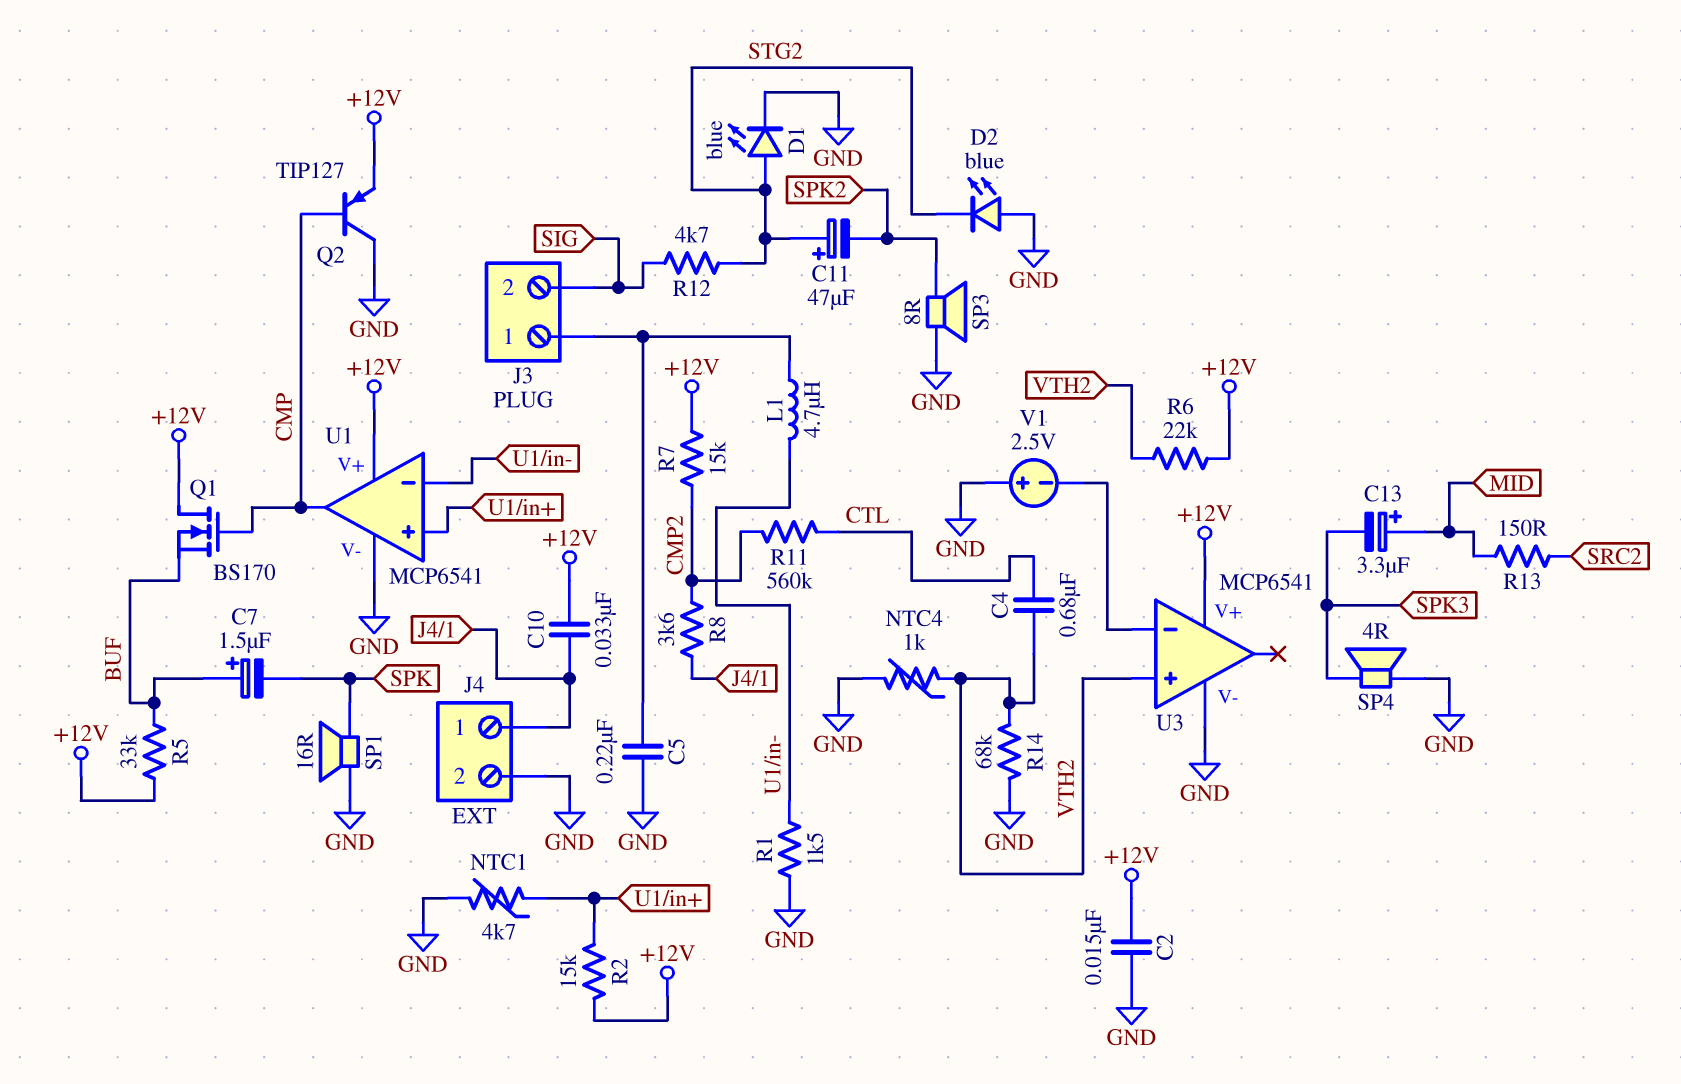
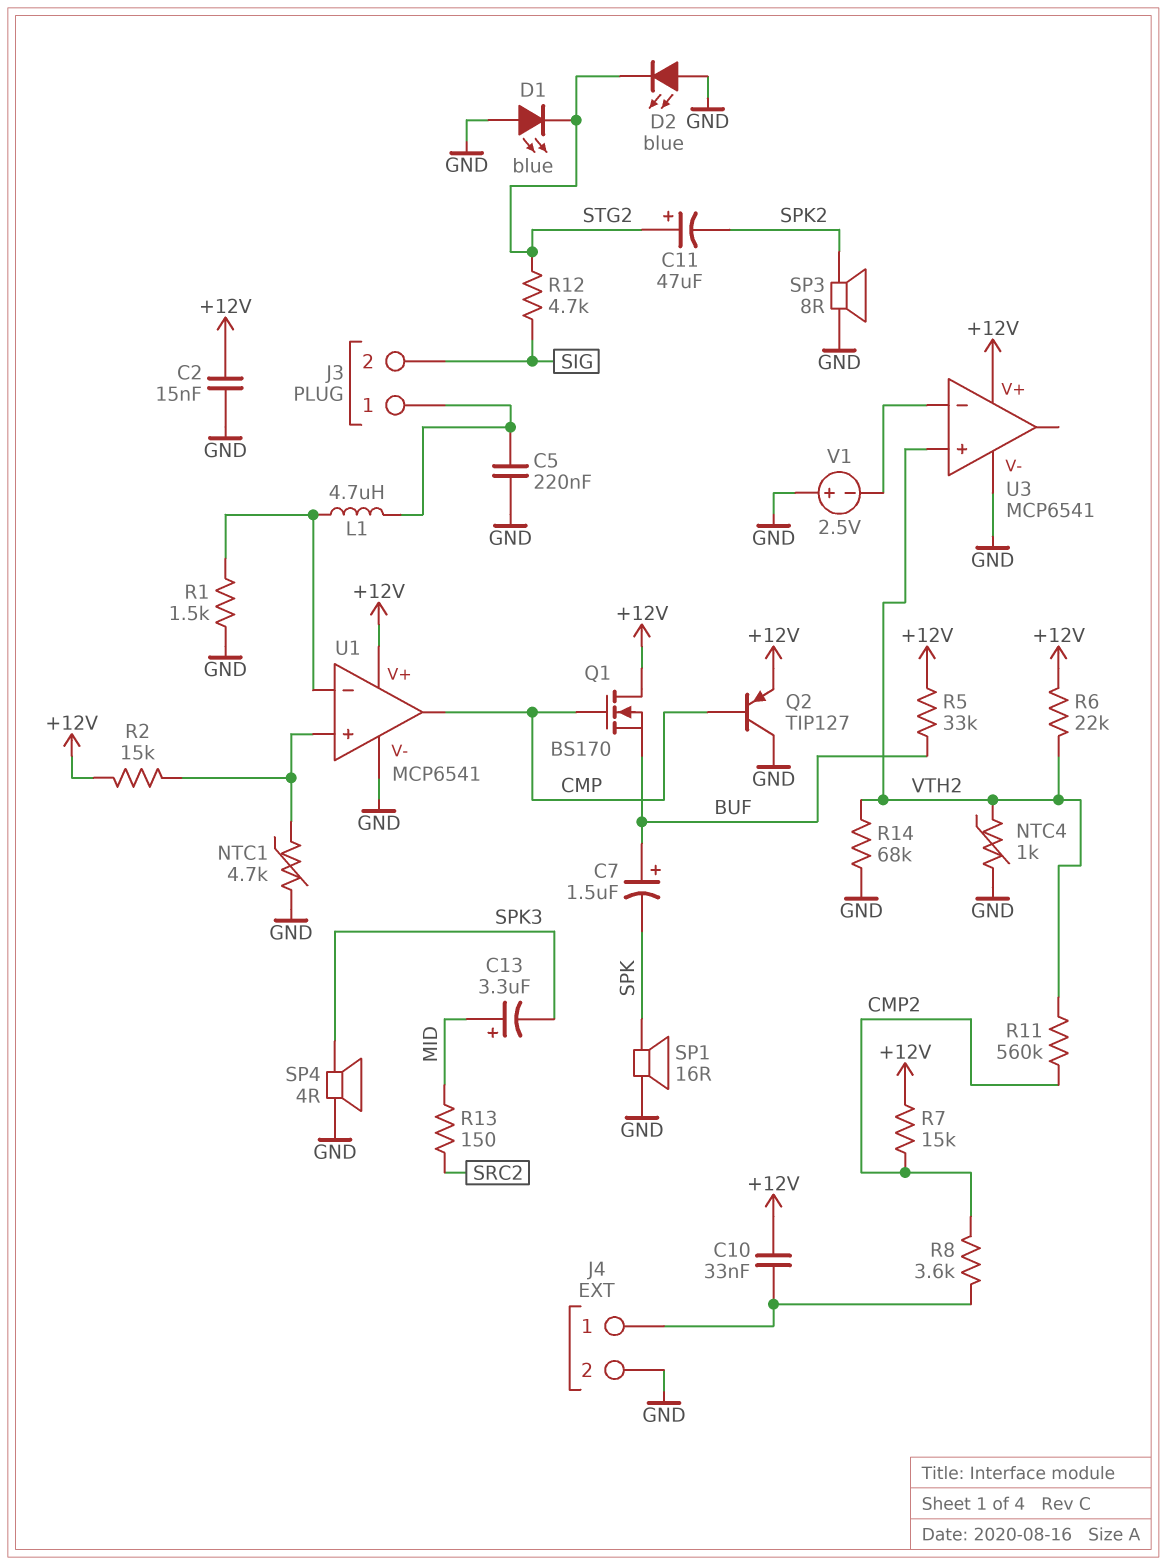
C4: 680nF (CTL, VTH2) -> none
D1: LED blue (A STG2, K GND) -> LED blue (A GND, K STG2)
R11: 560k (CMP2, CTL) -> 560k (CMP2, VTH2)

